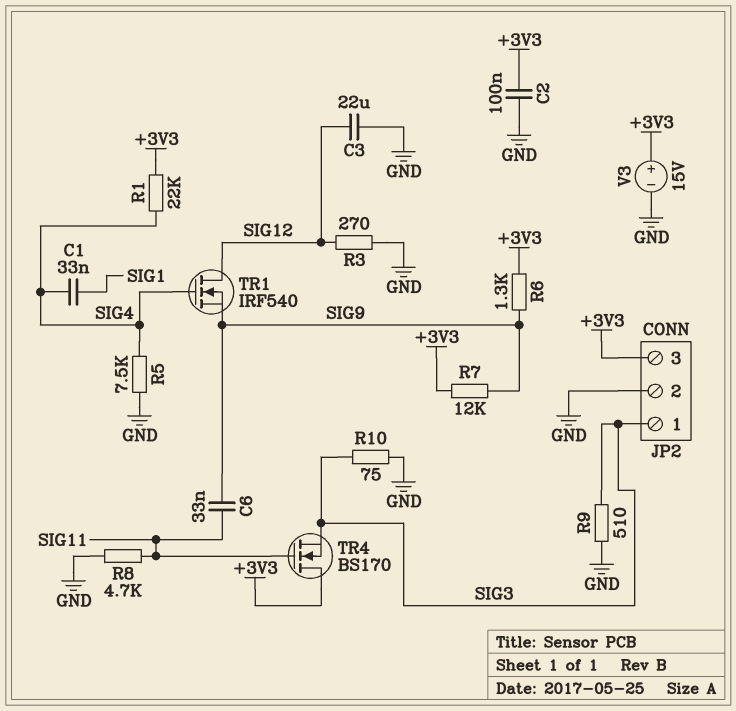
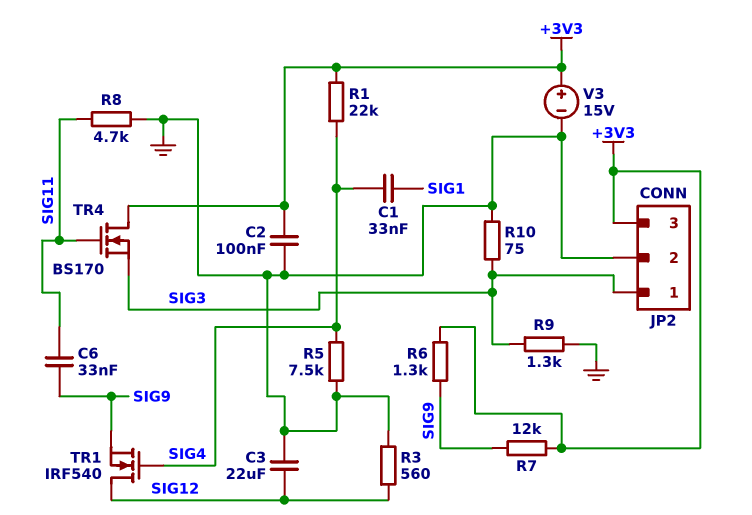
R3: 270 (GND, SIG12) -> 560 (GND, SIG12)
R9: 510 (GND, SIG3) -> 1.3k (GND, SIG3)

